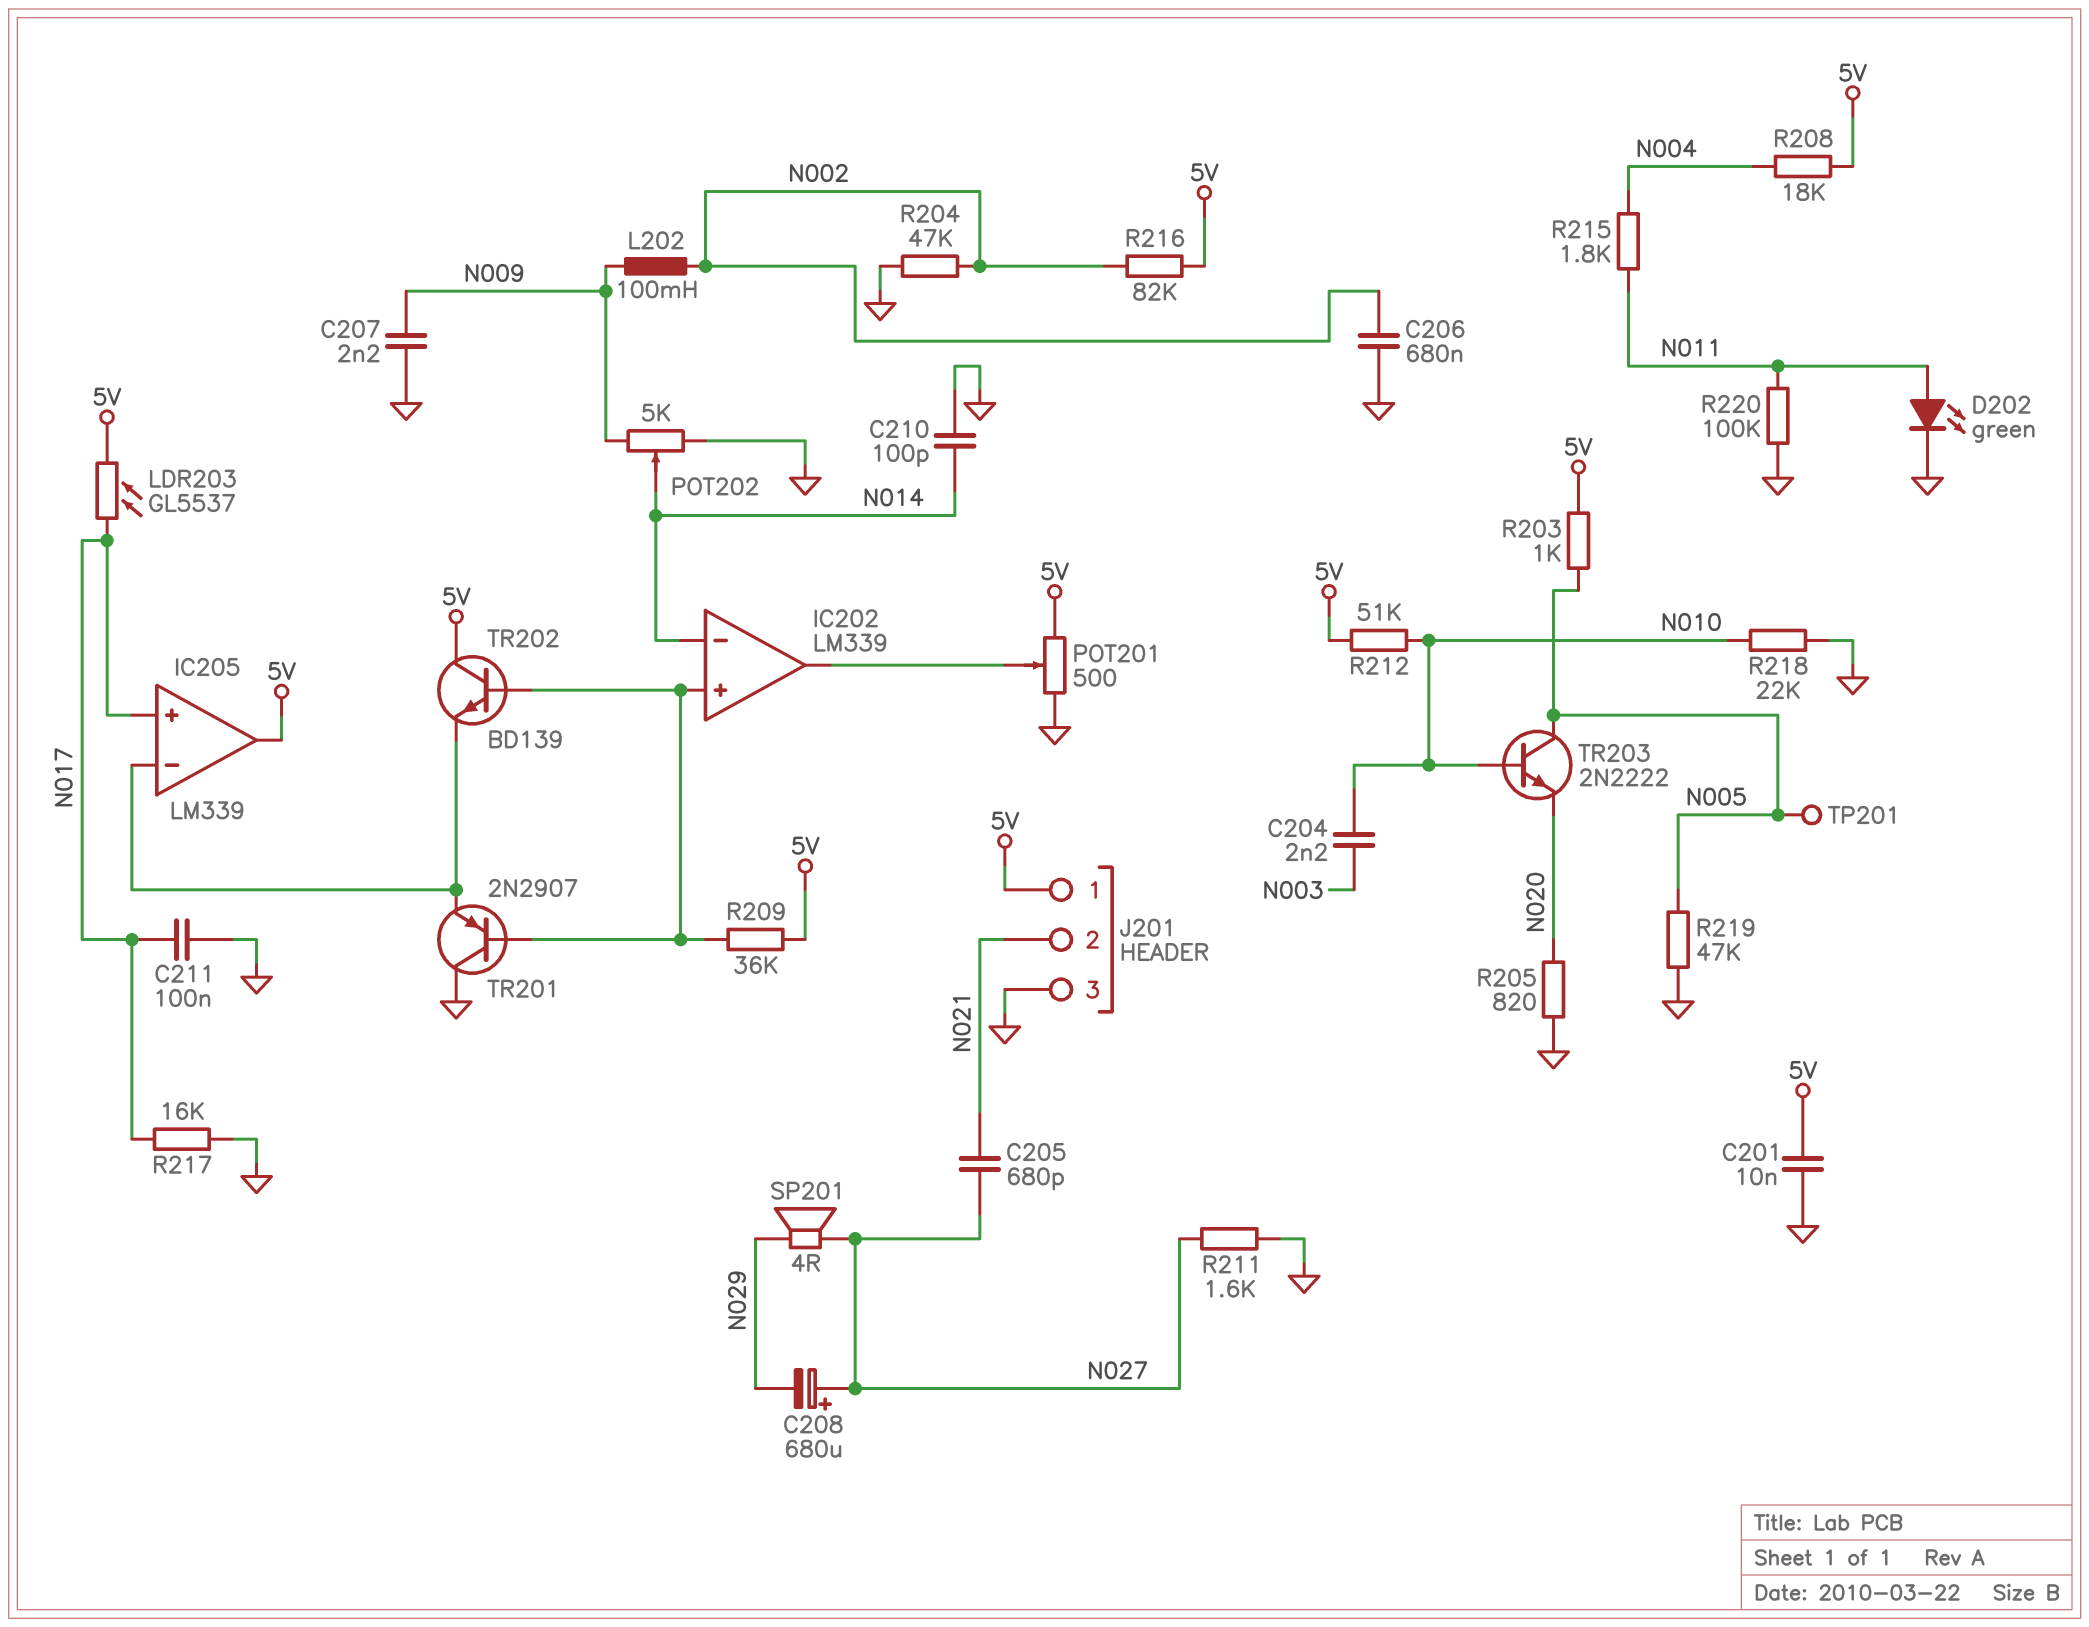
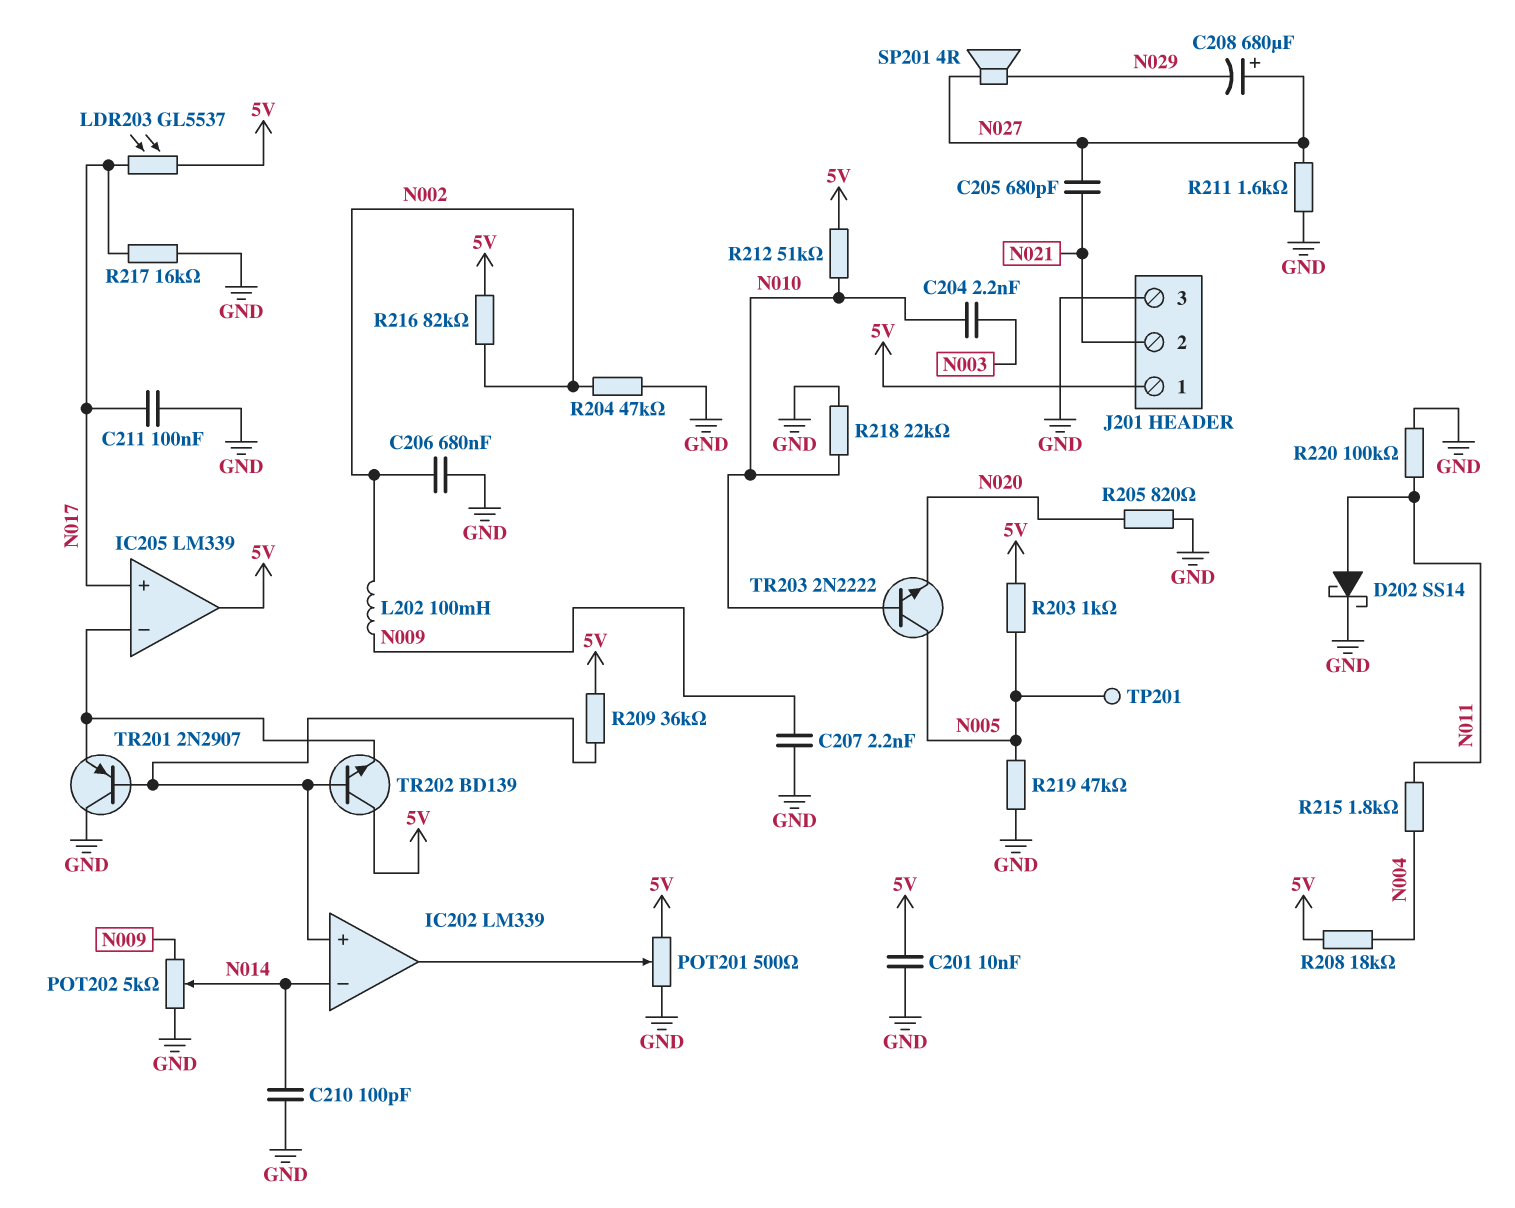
D202: LED green (A N011, K GND) -> schottky SS14 (A N011, K GND)

